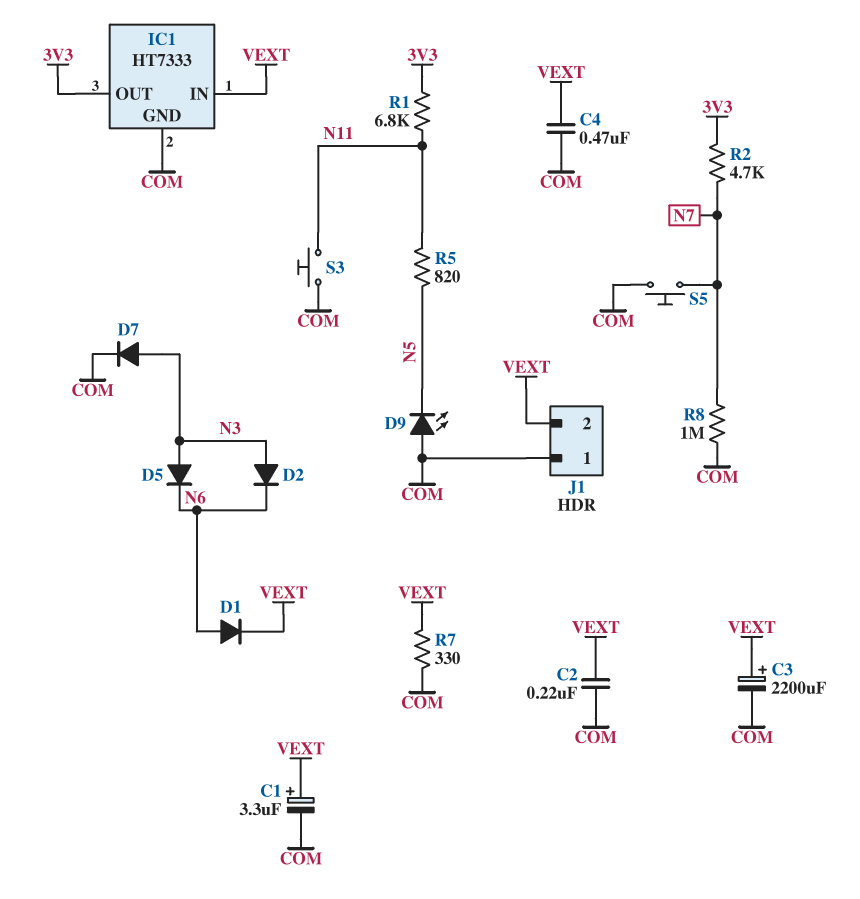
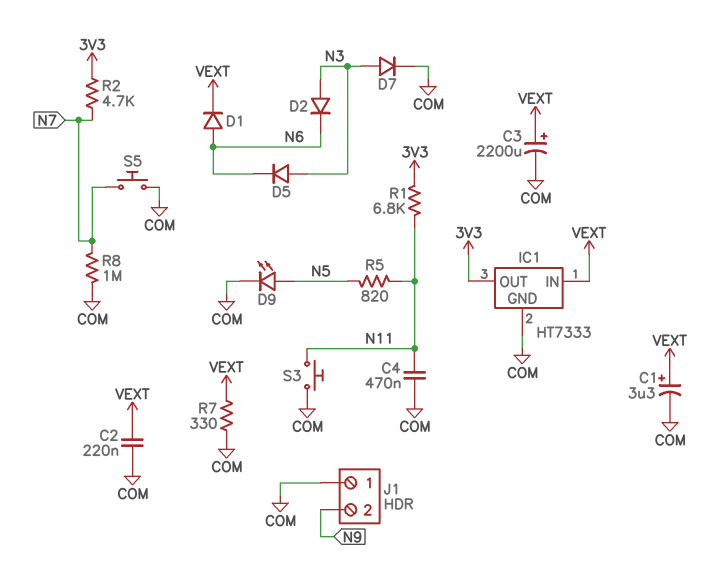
C4: 470nF (COM, VEXT) -> 470nF (COM, N11)
D9: LED (A COM, K N5) -> LED (A N5, K COM)
J1 pin 2: VEXT -> N9

